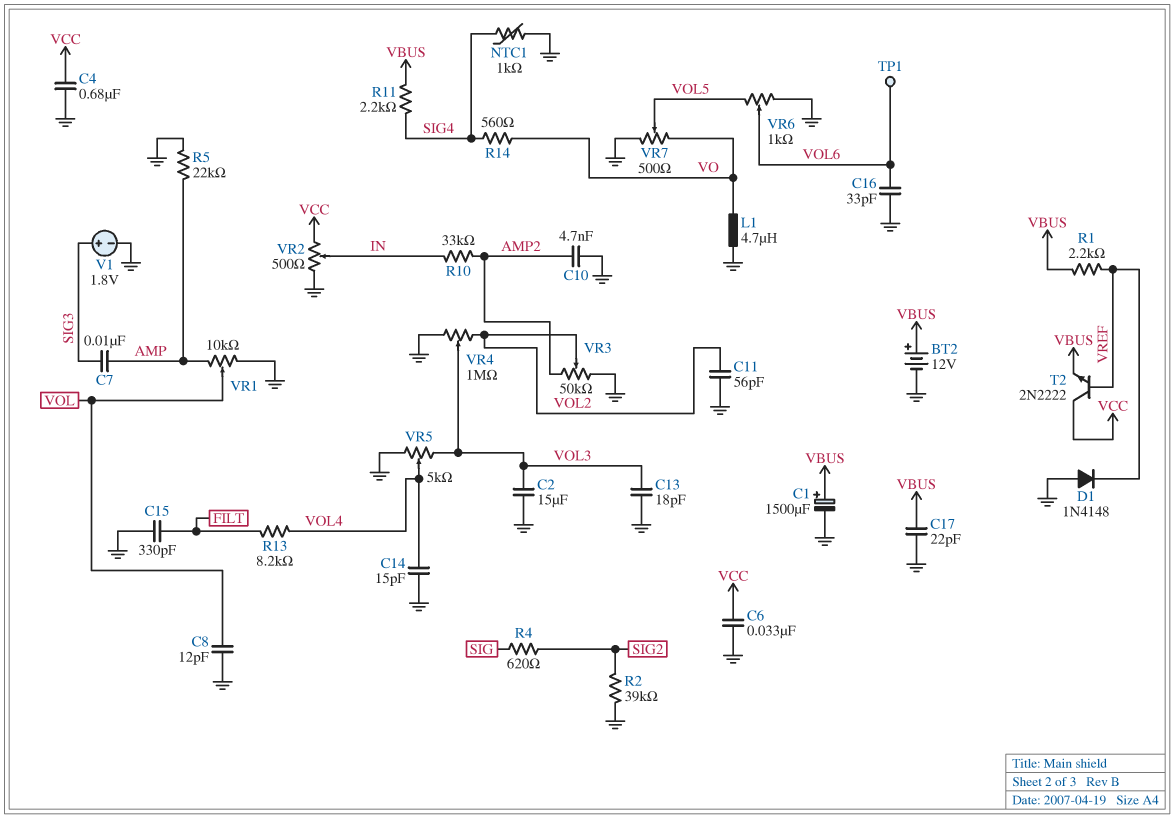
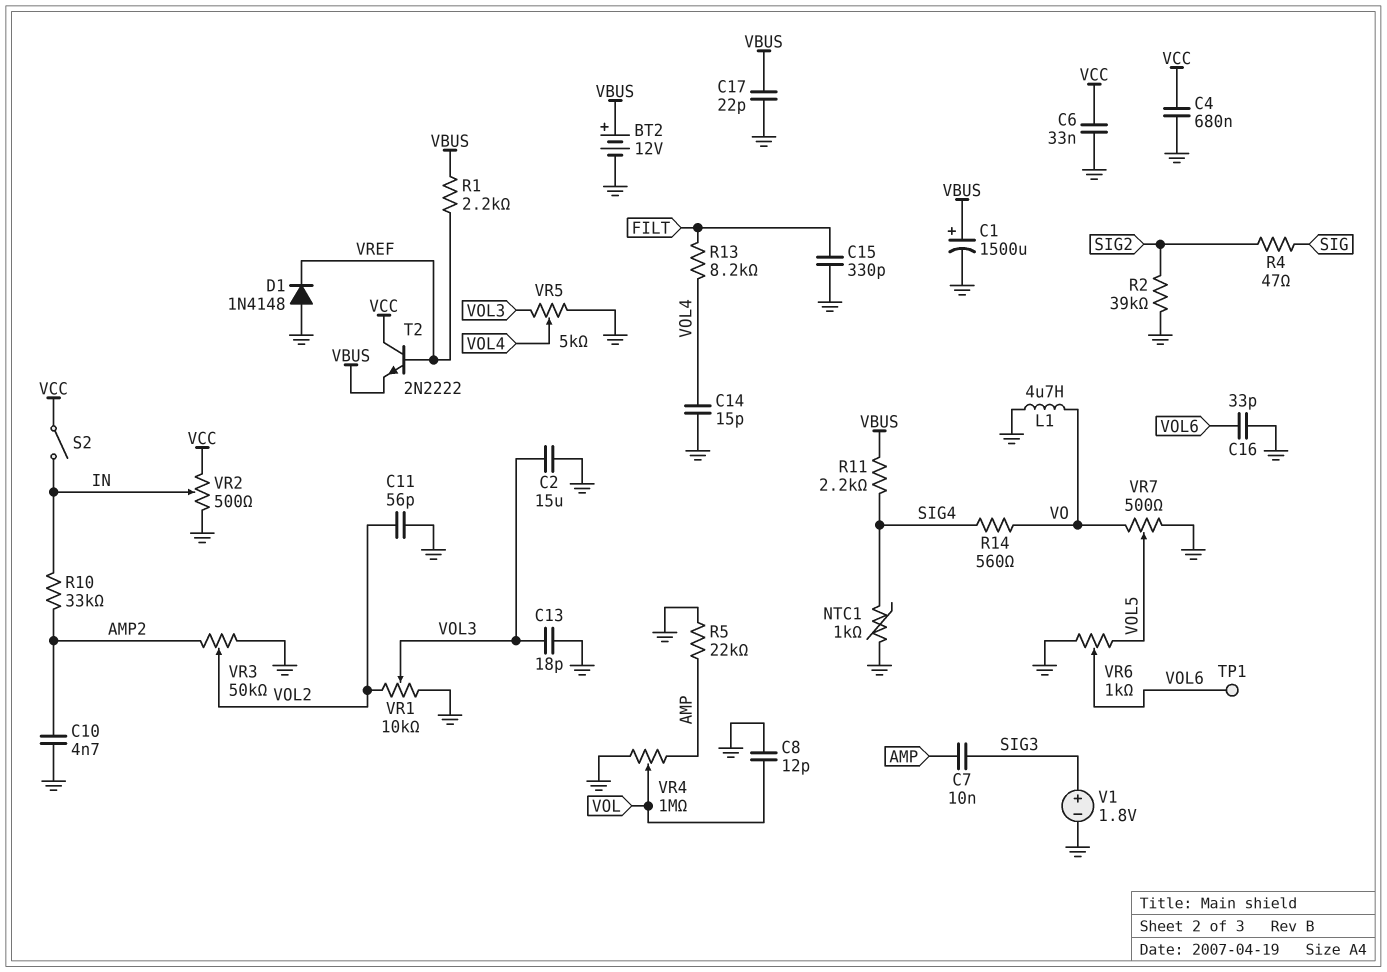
R4: 620 (SIG, SIG2) -> 47 (SIG, SIG2)
S2: none -> switch (IN, VCC)
VR1: 10k (AMP, GND, wiper VOL) -> 10k (GND, VOL2, wiper VOL3)
VR4: 1M (GND, VOL2, wiper VOL3) -> 1M (AMP, GND, wiper VOL)

